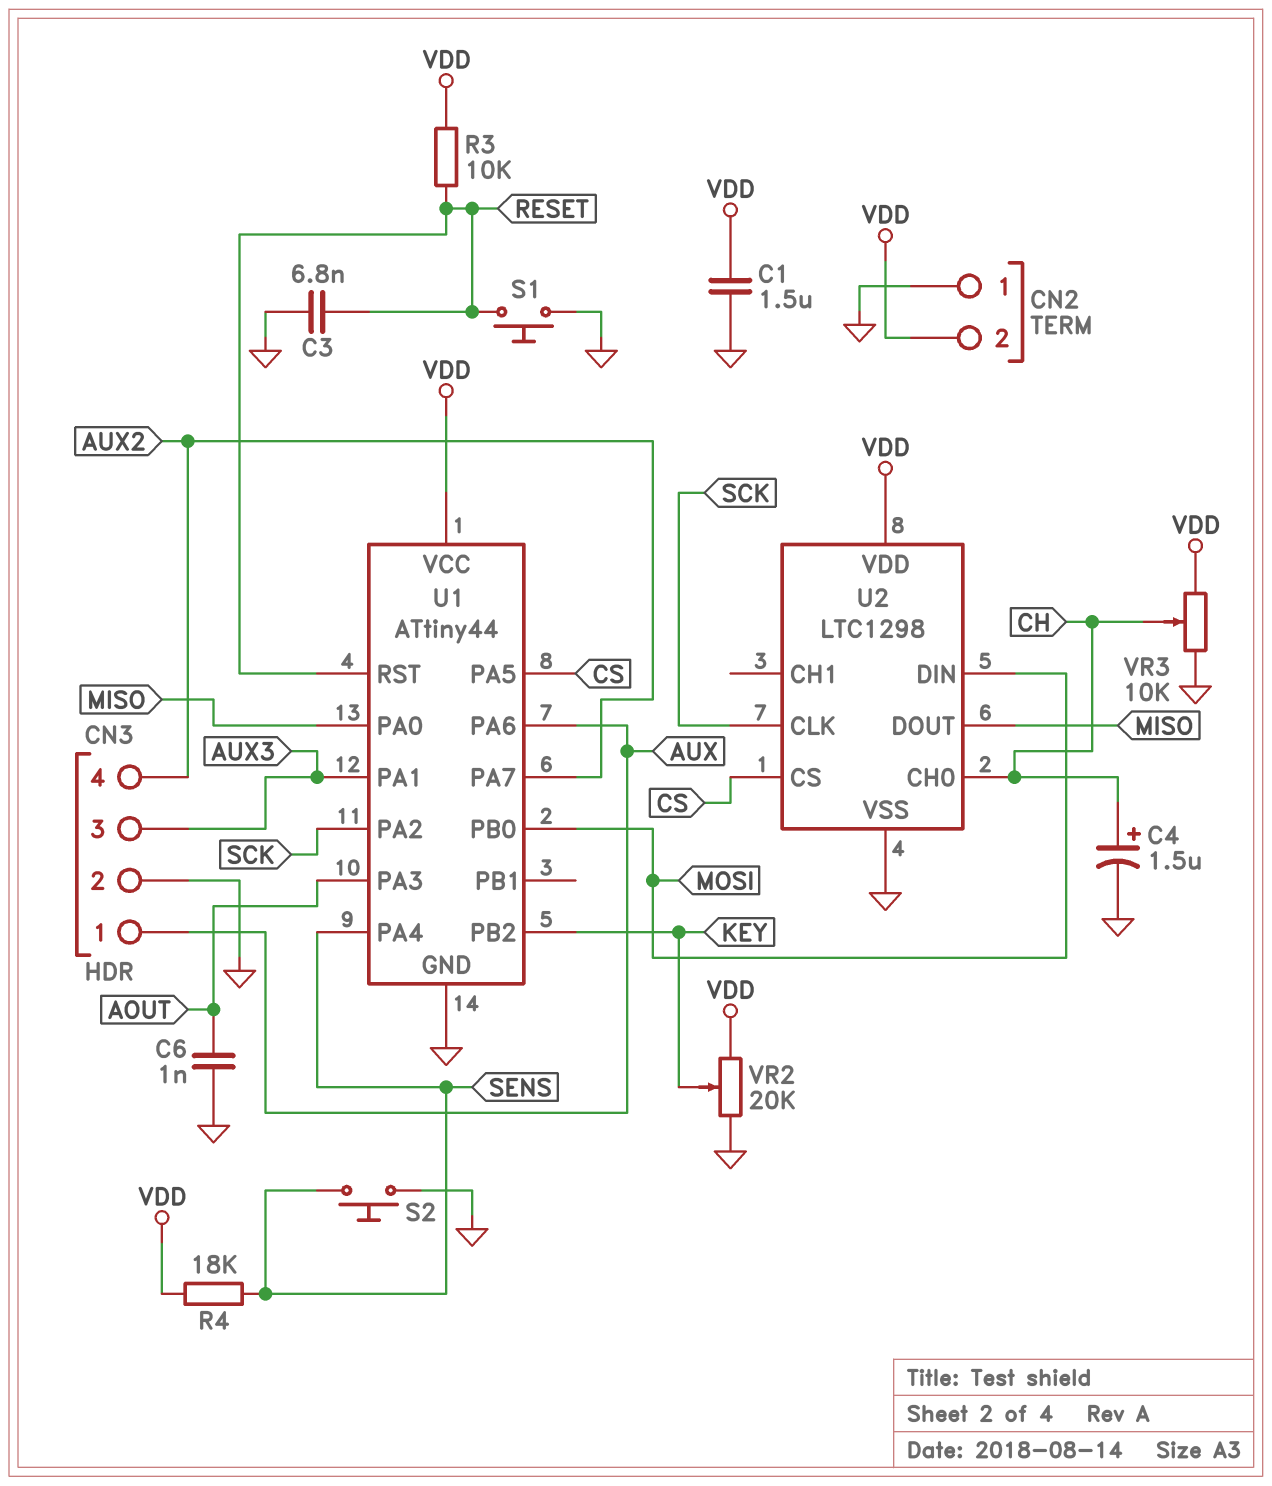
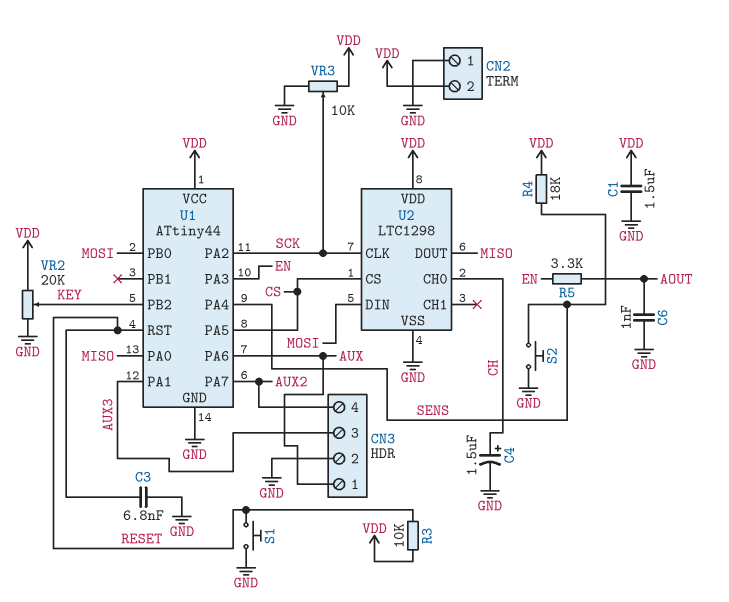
R5: none -> 3.3k (AOUT, EN)
U1 pin PA3: AOUT -> EN
VR3: 10k (GND, VDD, wiper CH) -> 10k (GND, VDD, wiper SCK)

